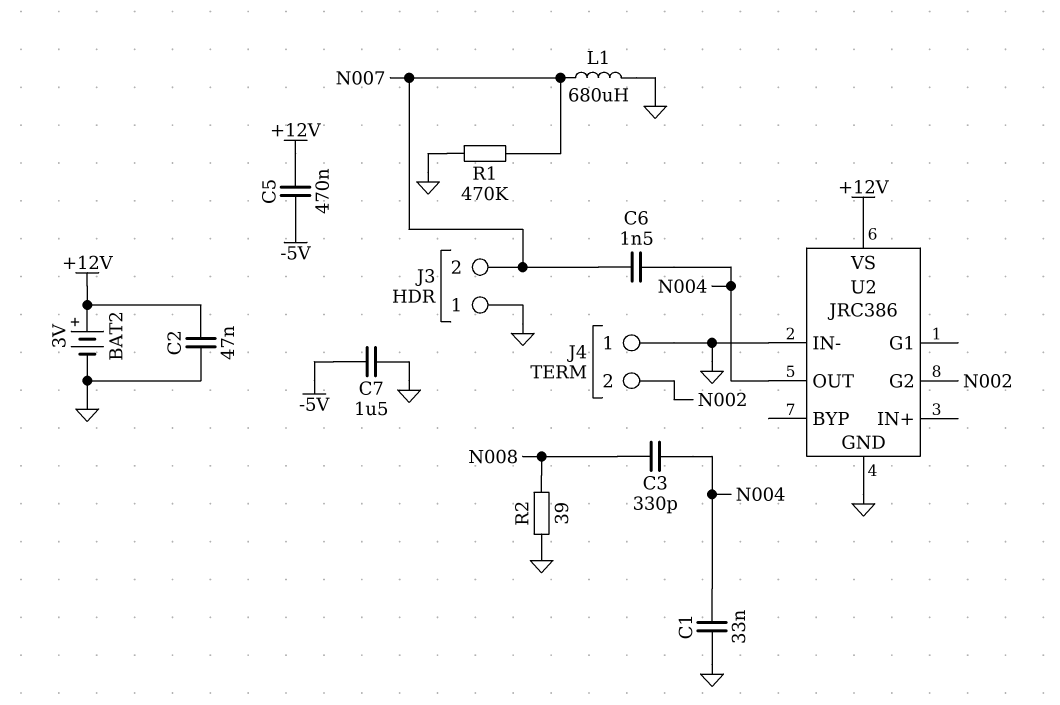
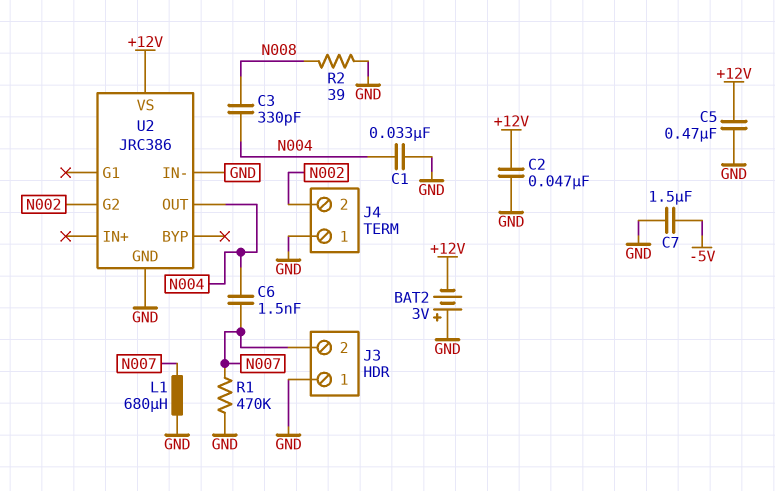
BAT2: 3V (plus +12V, minus GND) -> 3V (plus GND, minus +12V)
C5: 470nF (+12V, -5V) -> 470nF (+12V, GND)

